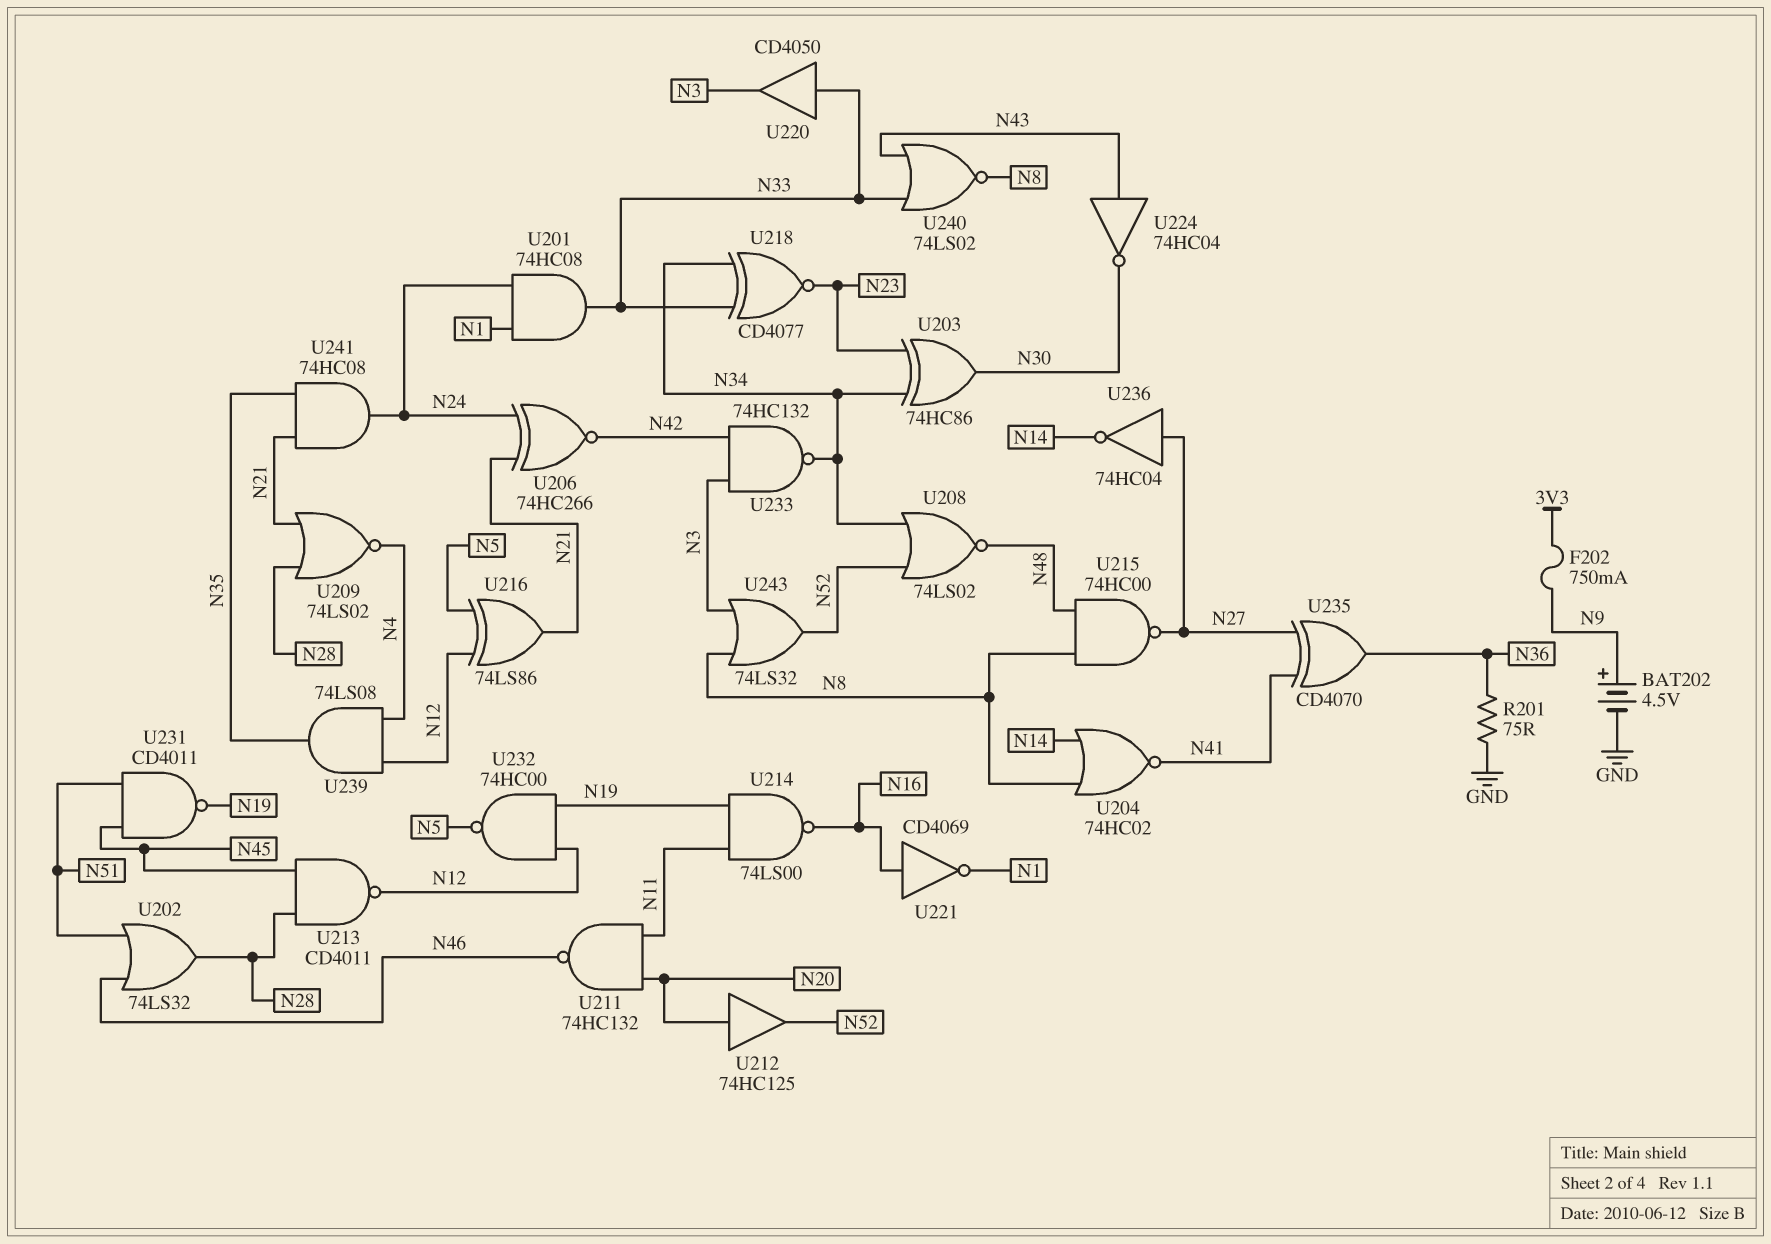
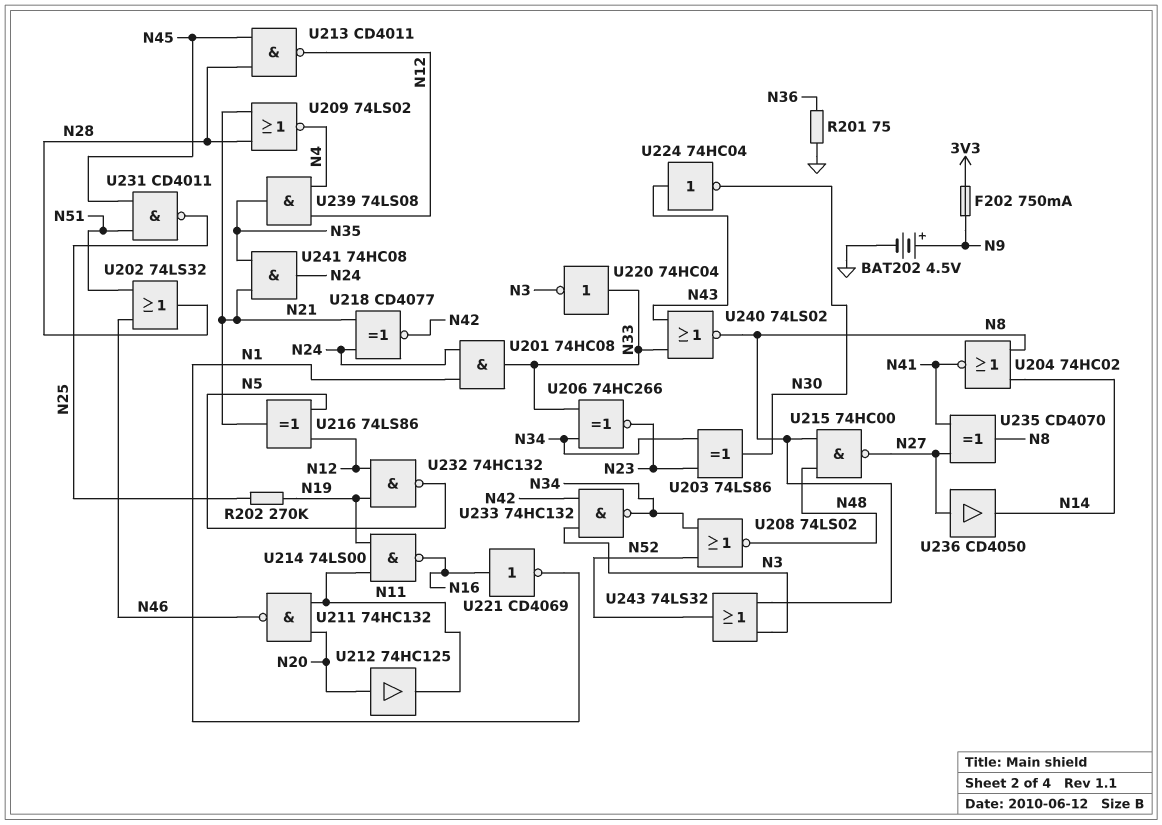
R202: none -> 270k (N19, N25)
U203: XOR 74HC86 (in N23, in N34, out N30) -> XOR 74LS86 (in N23, in N34, out N30)
U206: XNOR 74HC266 (in N21, in N24, out N42) -> XNOR 74HC266 (in N33, in N34, out N23)
U212: buffer 74HC125 (in N20, out N52) -> buffer 74HC125 (in N20, out N11)
U218: XNOR CD4077 (in N33, in N34, out N23) -> XNOR CD4077 (in N21, in N24, out N42)
U220: buffer CD4050 (in N33, out N3) -> NOT 74HC04 (in N33, out N3)
U231: NAND CD4011 (in N45, in N51, out N19) -> NAND CD4011 (in N45, in N51, out N25)
U232: NAND 74HC00 (in N12, in N19, out N5) -> NAND 74HC132 (in N12, in N19, out N5)
U235: XOR CD4070 (in N27, in N41, out N36) -> XOR CD4070 (in N27, in N41, out N8)
U236: NOT 74HC04 (in N27, out N14) -> buffer CD4050 (in N27, out N14)

